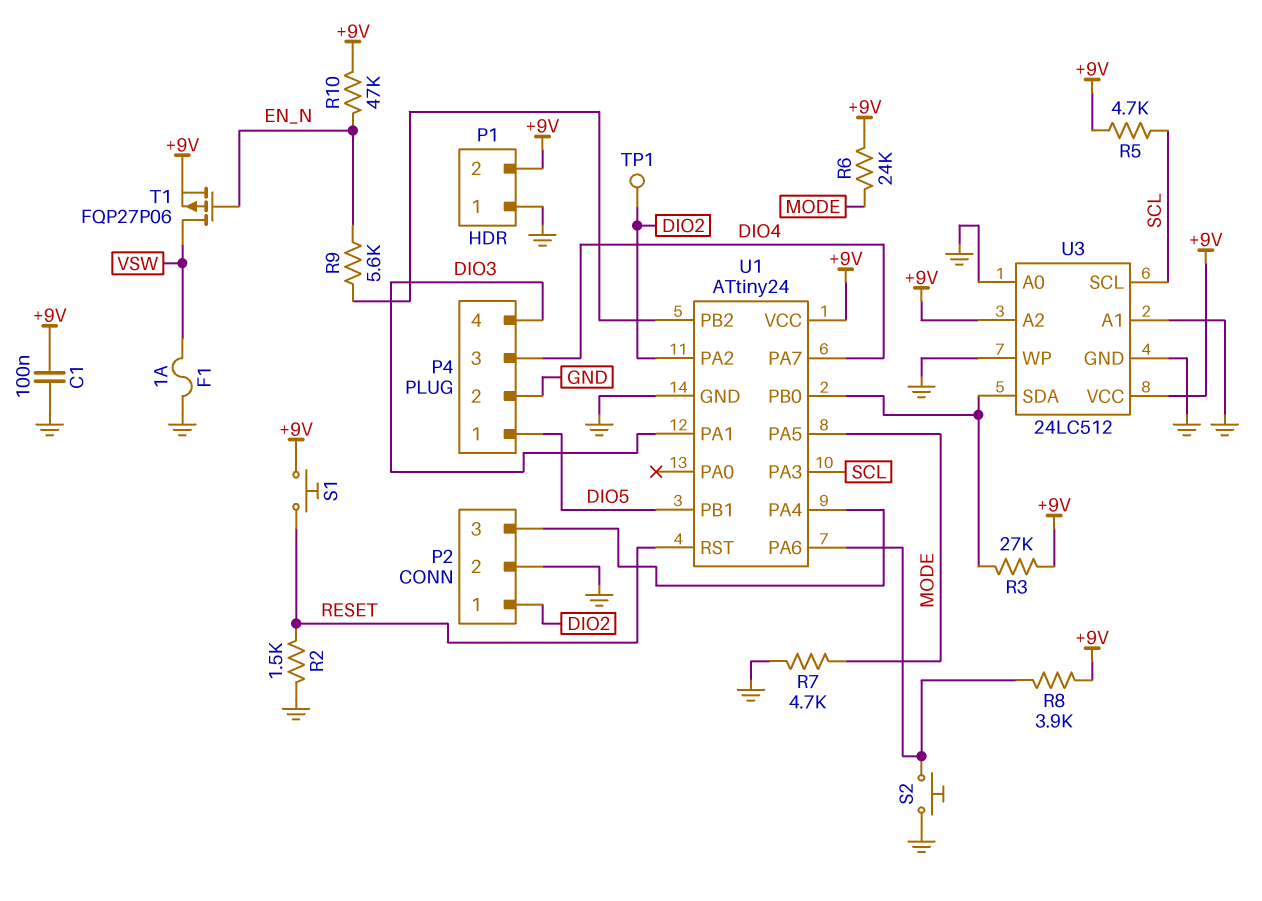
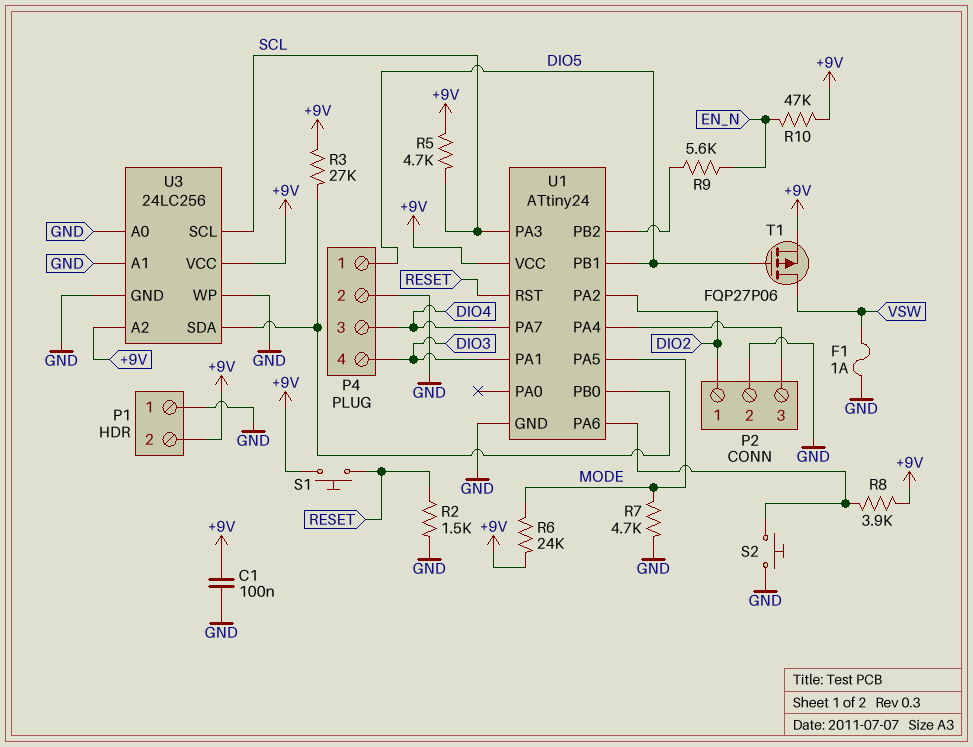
T1: PMOS FQP27P06 (G EN_N, D VSW, S +9V) -> PMOS FQP27P06 (G DIO5, D VSW, S +9V)
TP1: test point (DIO2) -> none
U3: 24LC512 -> 24LC256

